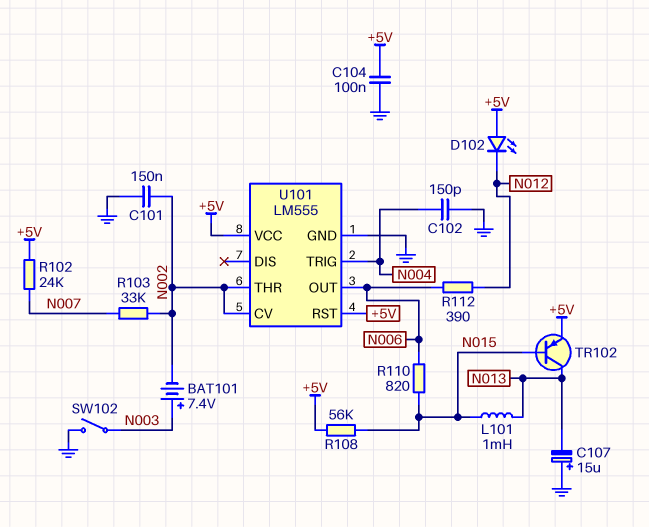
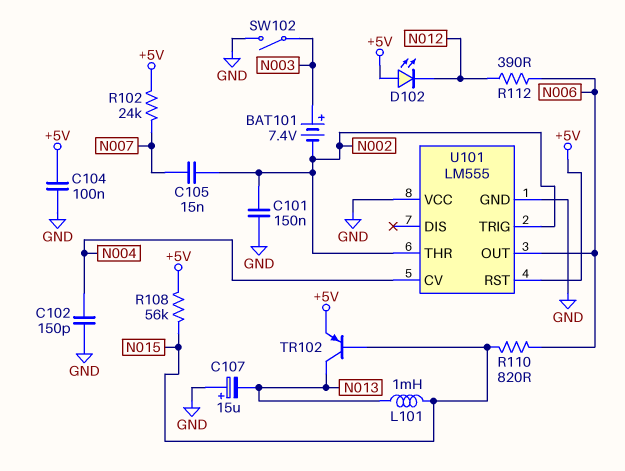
C105: none -> 15nF (N002, N007)
R103: 33k (N002, N007) -> none
U101 pin CV: N002 -> N004
U101 pin TRIG: N004 -> N002
U101 pin VCC: +5V -> GND

